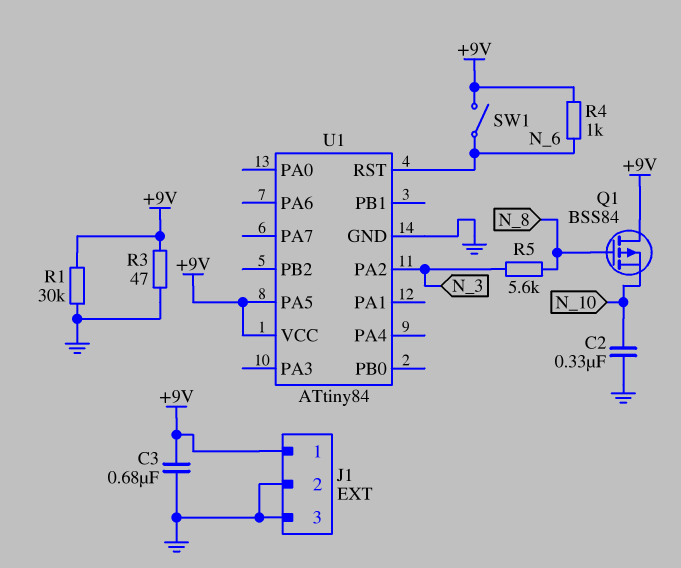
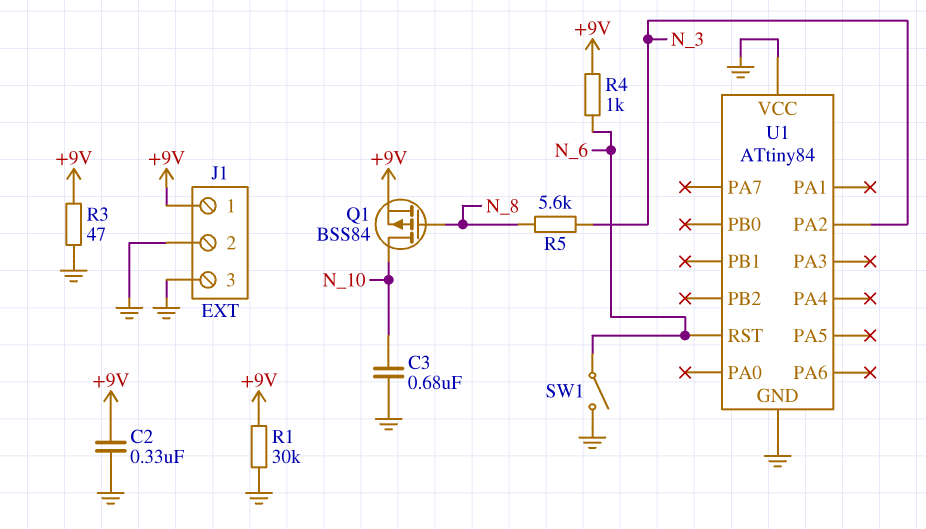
C2: 330nF (GND, N_10) -> 330nF (+9V, GND)
C3: 680nF (+9V, GND) -> 680nF (GND, N_10)
Q1: PMOS BSS84 (G N_8, D +9V, S N_10) -> PMOS BSS84 (G N_8, D N_10, S +9V)
SW1: switch (+9V, N_6) -> switch (GND, N_6)
U1 pin PA5: +9V -> none
U1 pin VCC: +9V -> GND

